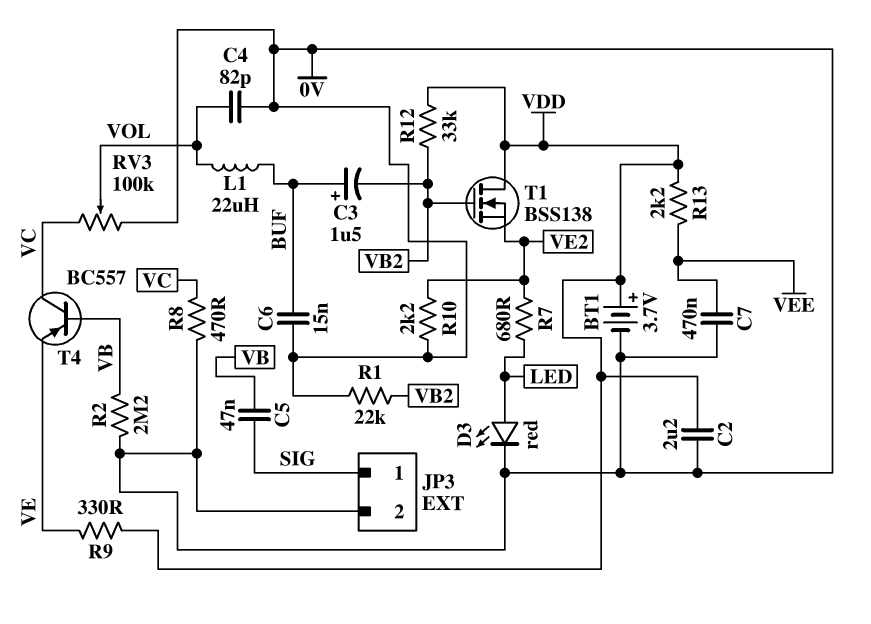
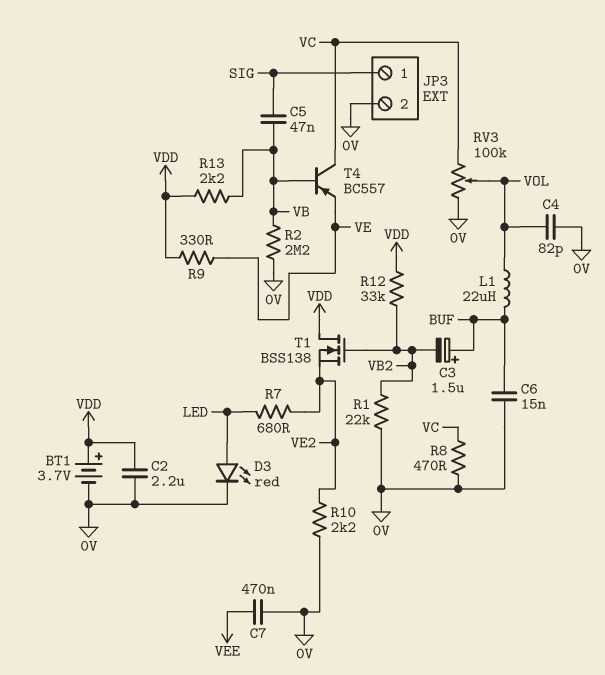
R13: 2.2k (VDD, VEE) -> 2.2k (VB, VDD)

